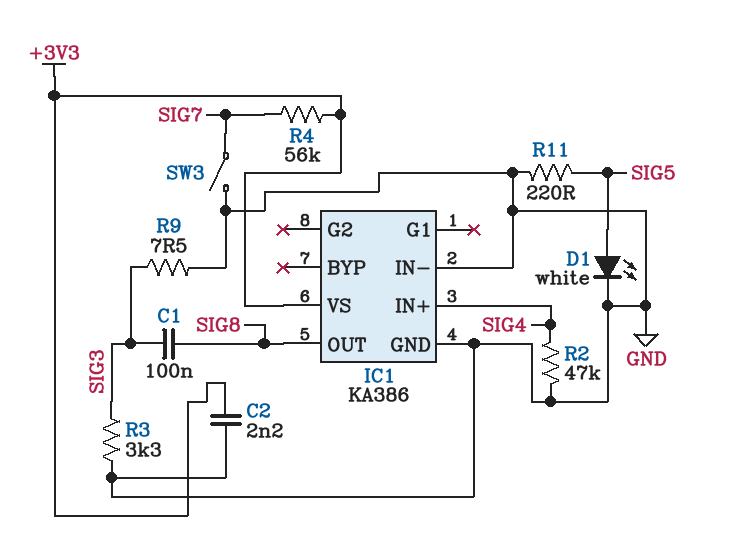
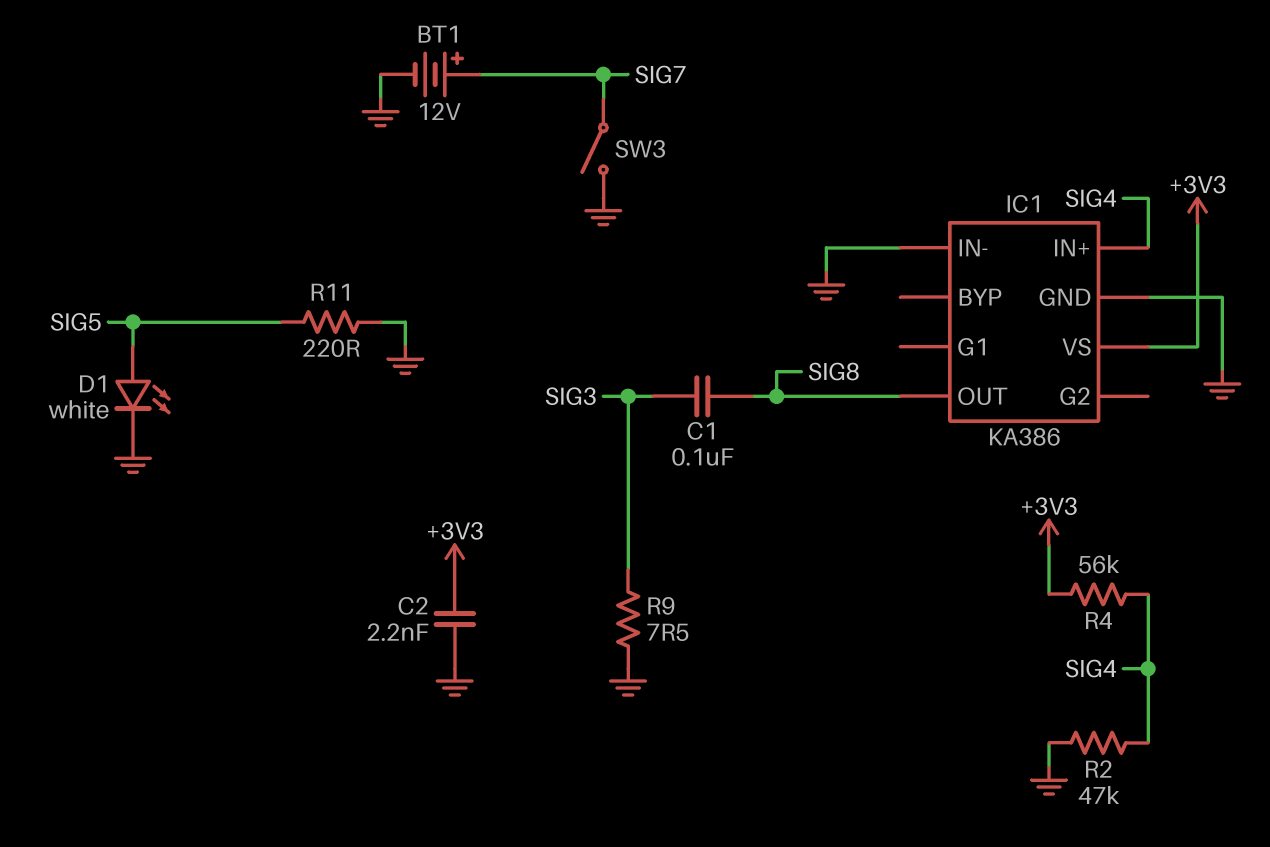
BT1: none -> 12V (plus SIG7, minus GND)
R3: 3.3k (GND, SIG3) -> none
R4: 56k (+3V3, SIG7) -> 56k (+3V3, SIG4)

